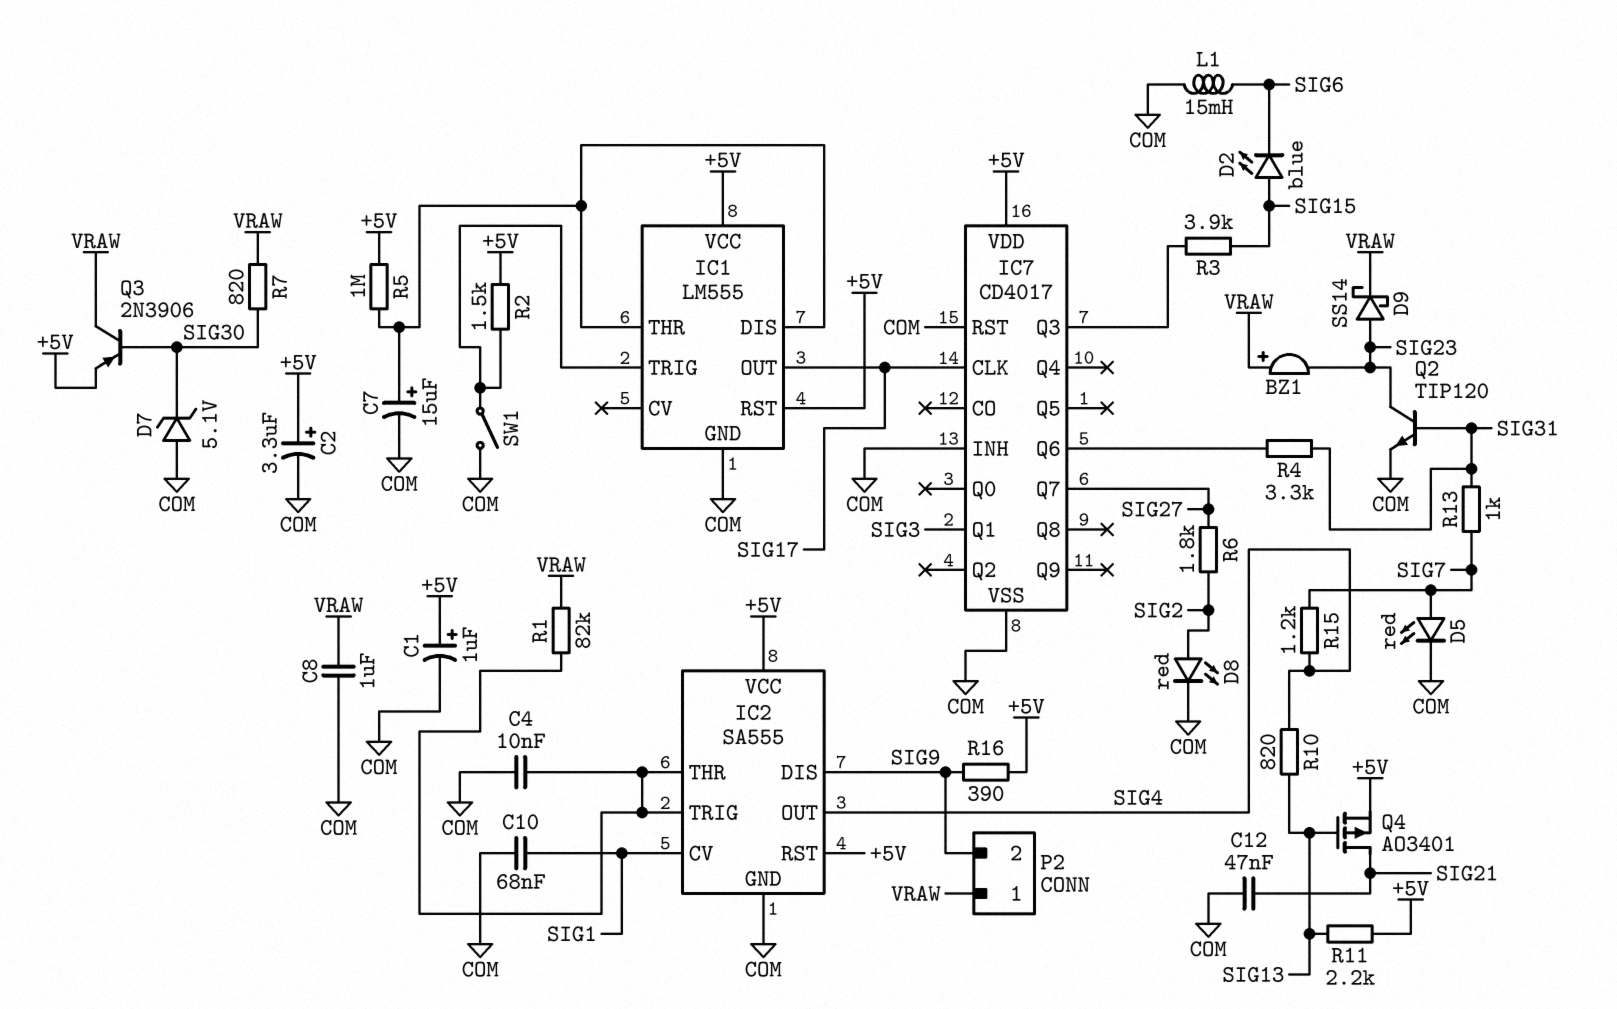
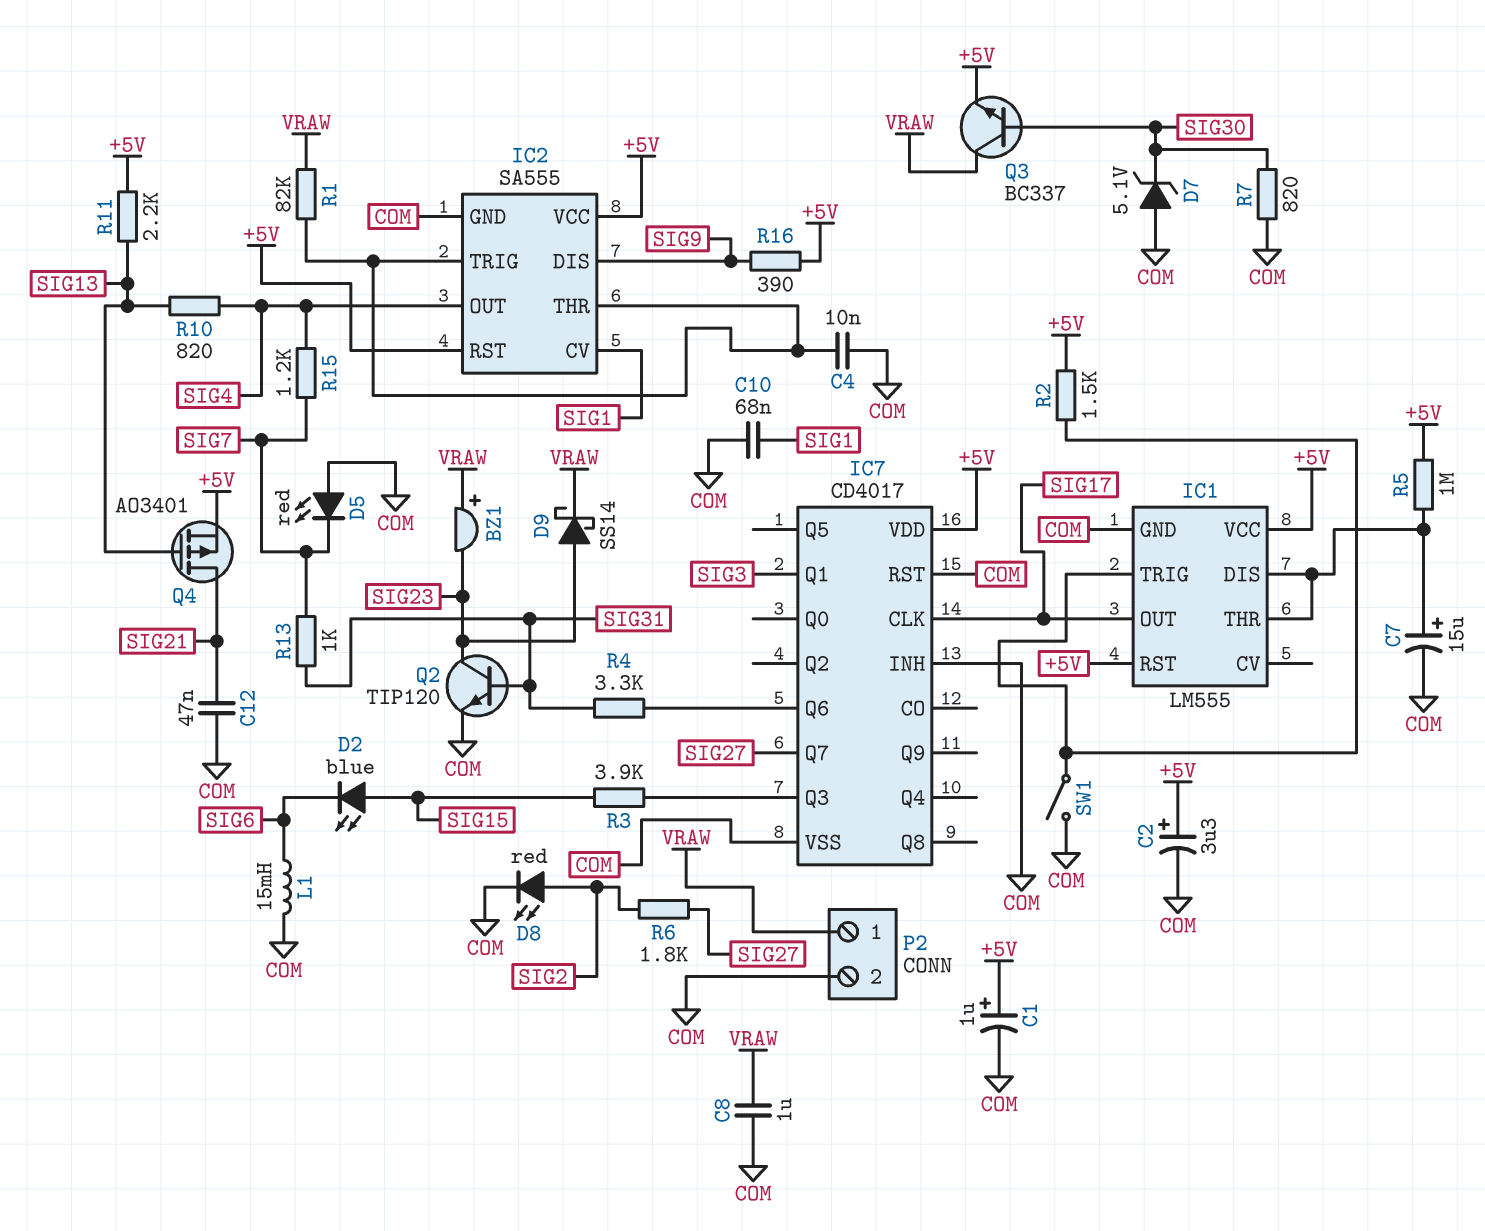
D5: LED red (A SIG7, K COM) -> LED red (A COM, K SIG7)
P2 pin 2: SIG9 -> COM
Q3: PNP 2N3906 (B SIG30, C VRAW, E +5V) -> NPN BC337 (B SIG30, C VRAW, E +5V)
R7: 820 (SIG30, VRAW) -> 820 (COM, SIG30)

